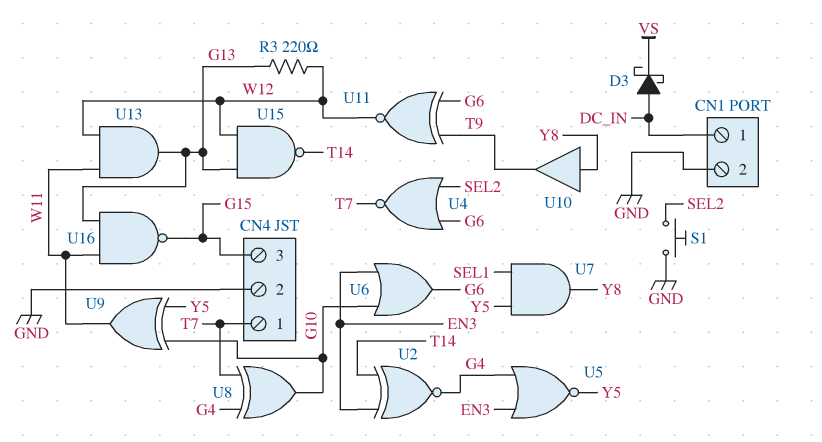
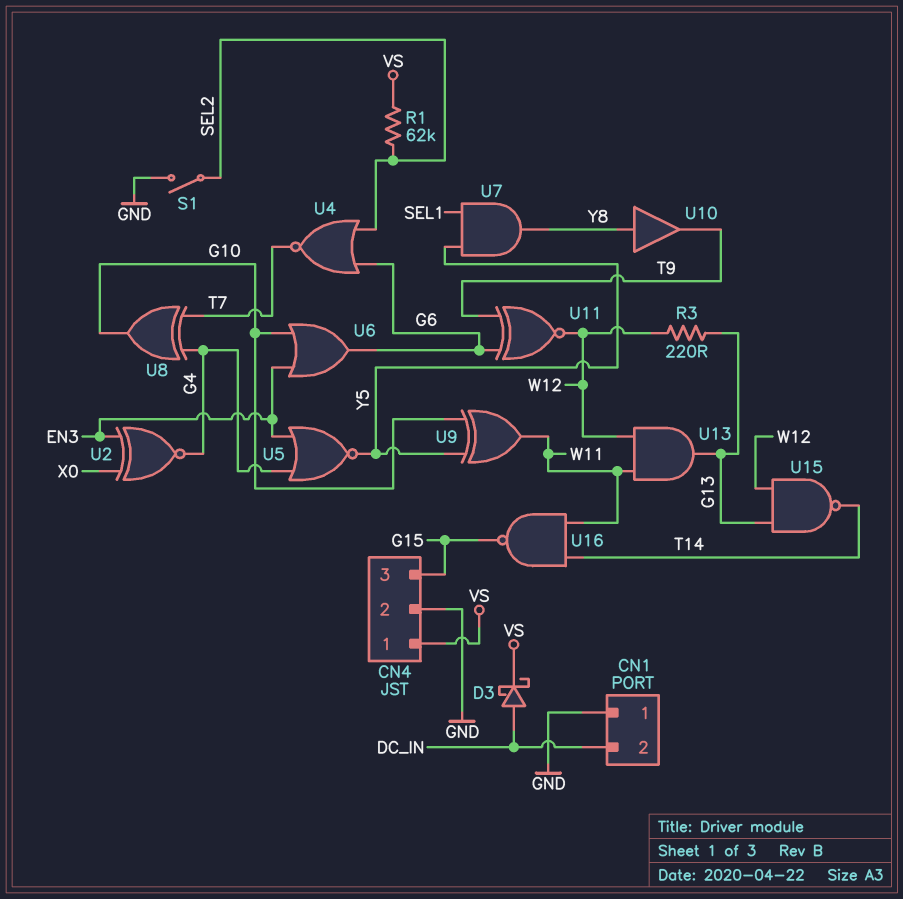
CN1 pin 1: DC_IN -> GND
CN1 pin 2: GND -> DC_IN
CN4 pin 1: T7 -> VS
R1: none -> 62k (SEL2, VS)
S1: button (GND, SEL2) -> switch (GND, SEL2)
U2: XNOR (in EN3, in T14, out G4) -> XNOR (in EN3, in X0, out G4)
U16: NAND (in G13, in W11, out G15) -> NAND (in T14, in W11, out G15)

